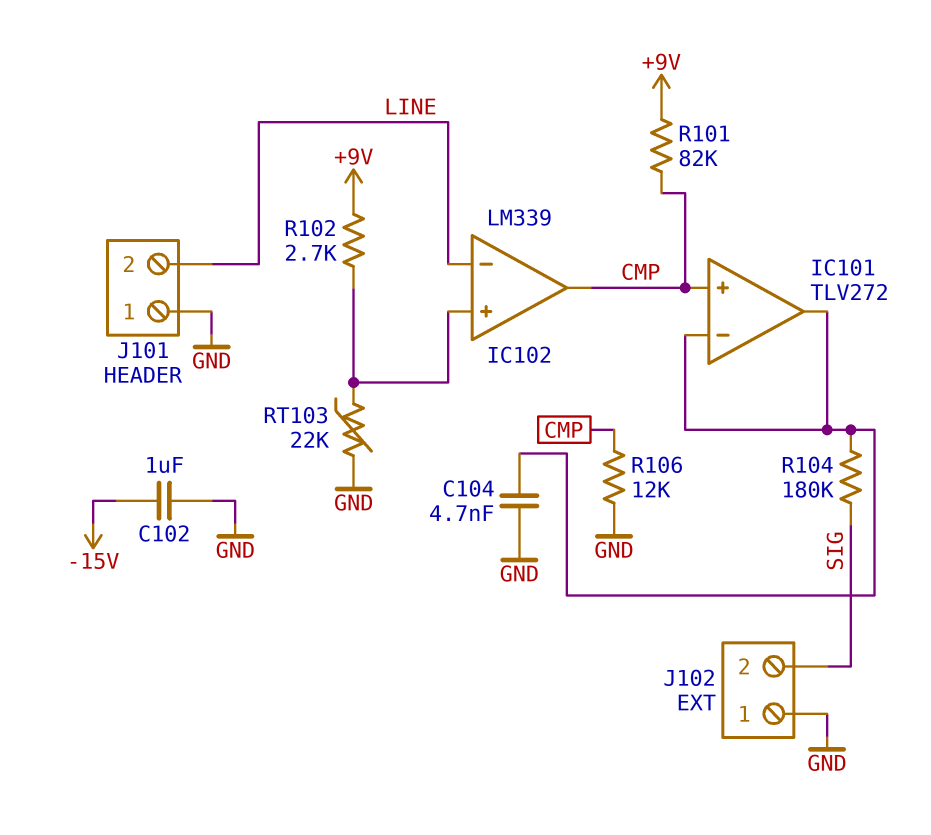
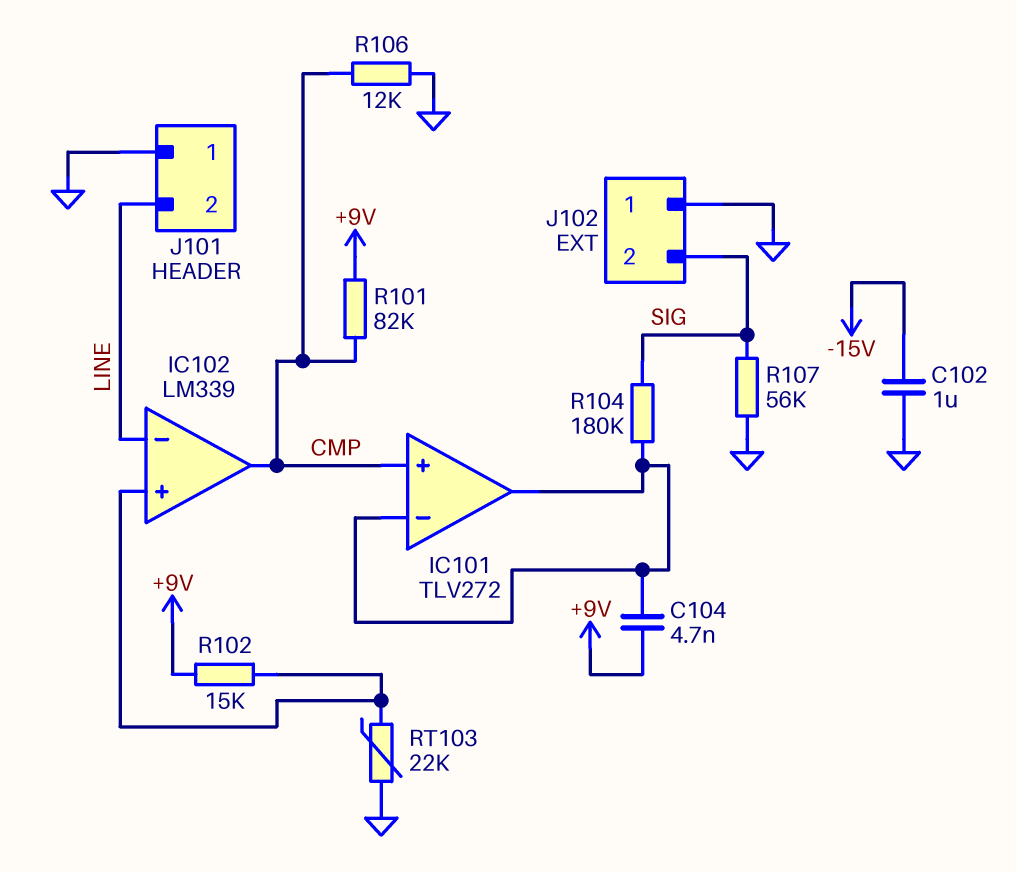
C104: 4.7nF (GND, IC101/in-) -> 4.7nF (+9V, IC101/in-)
R102: 2.7k (+9V, IC102/in+) -> 15k (+9V, IC102/in+)
R107: none -> 56k (GND, SIG)

